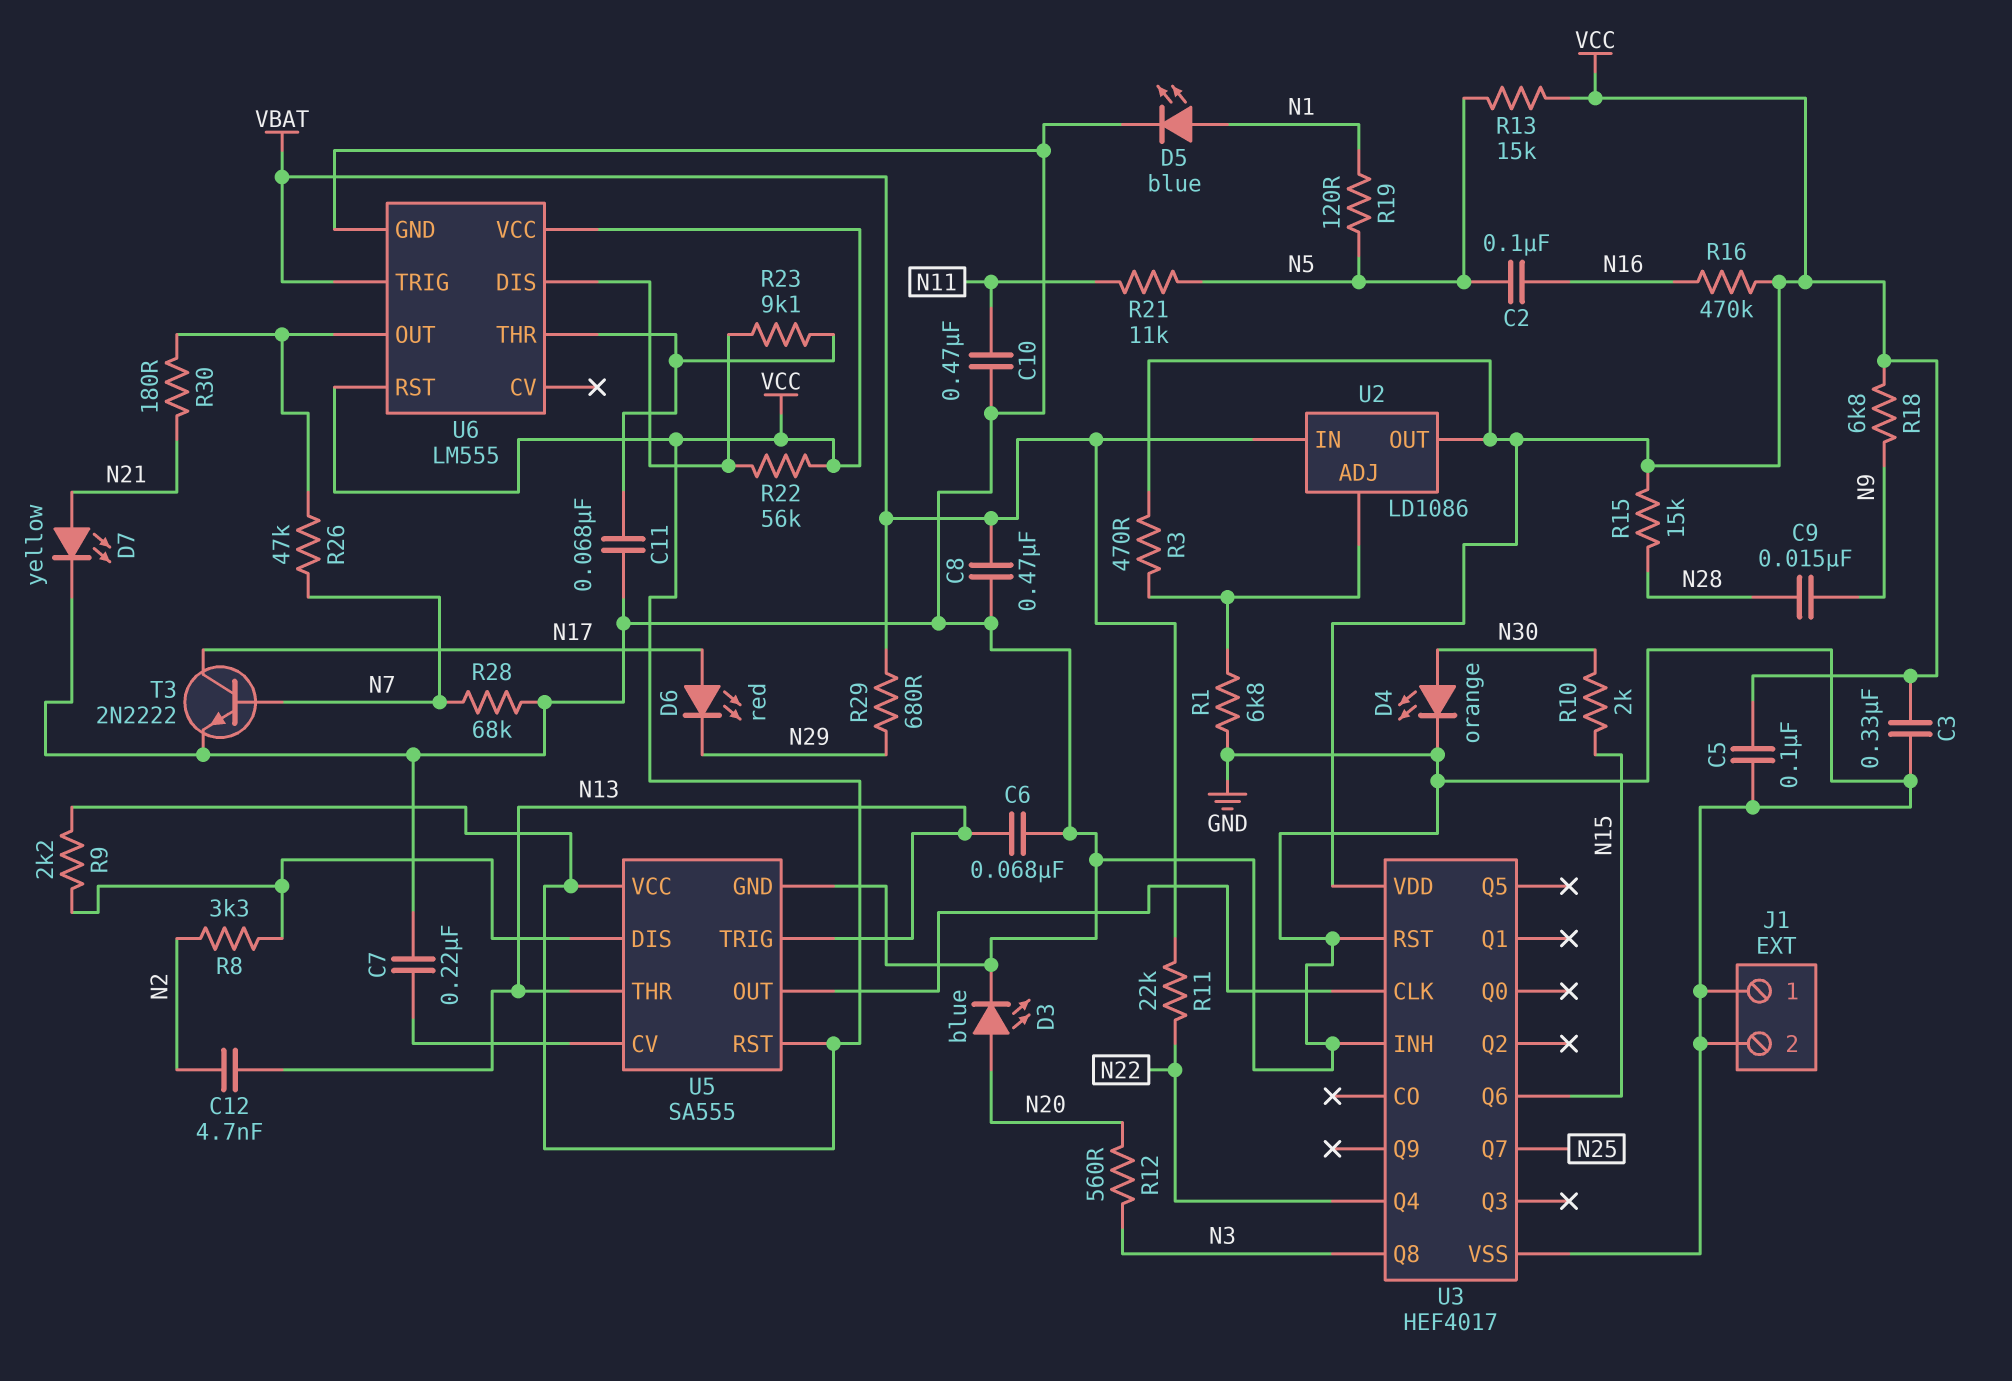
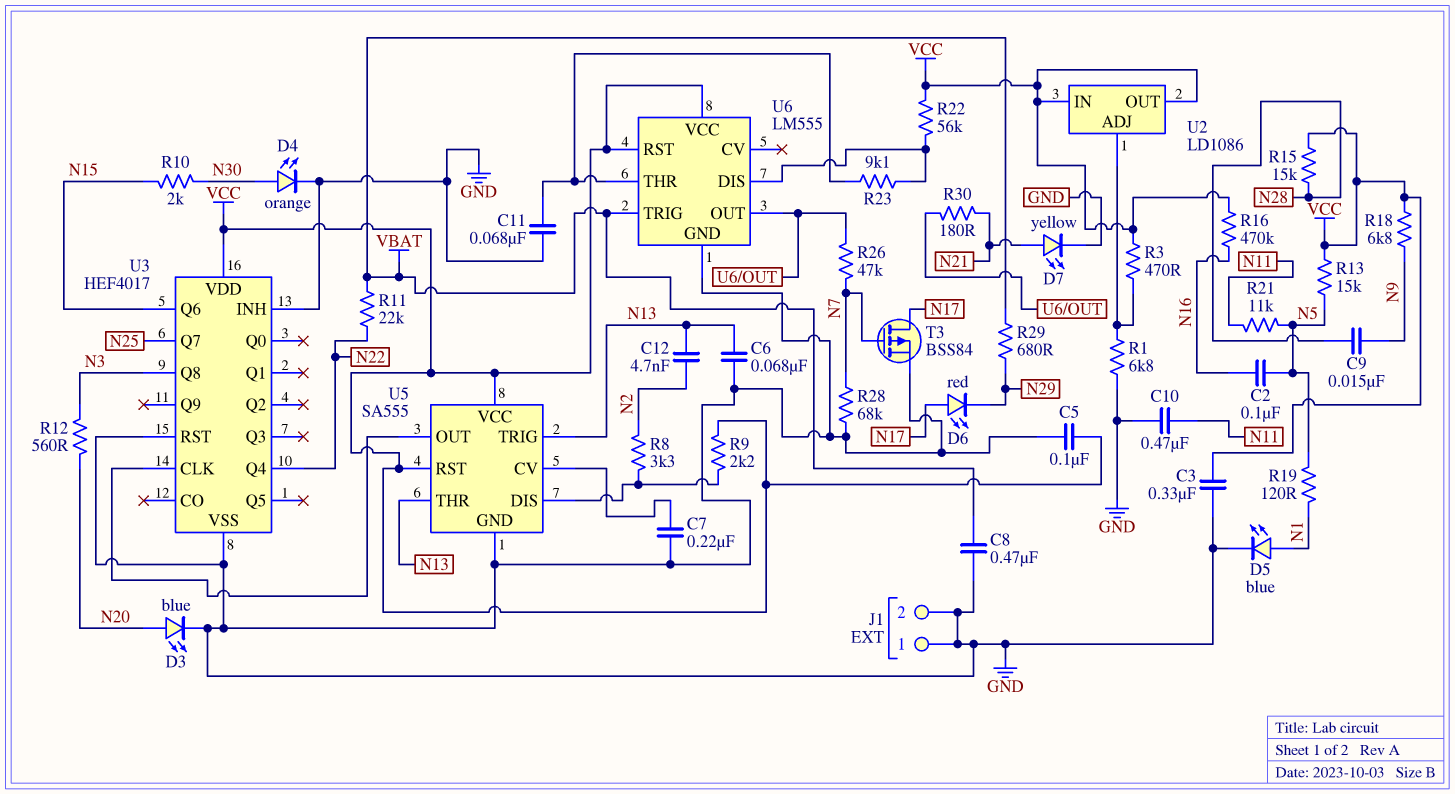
T3: NPN 2N2222 (B N7, C N17, E GND) -> PMOS BSS84 (G N7, D N17, S GND)
U2 pin IN: VBAT -> VCC

